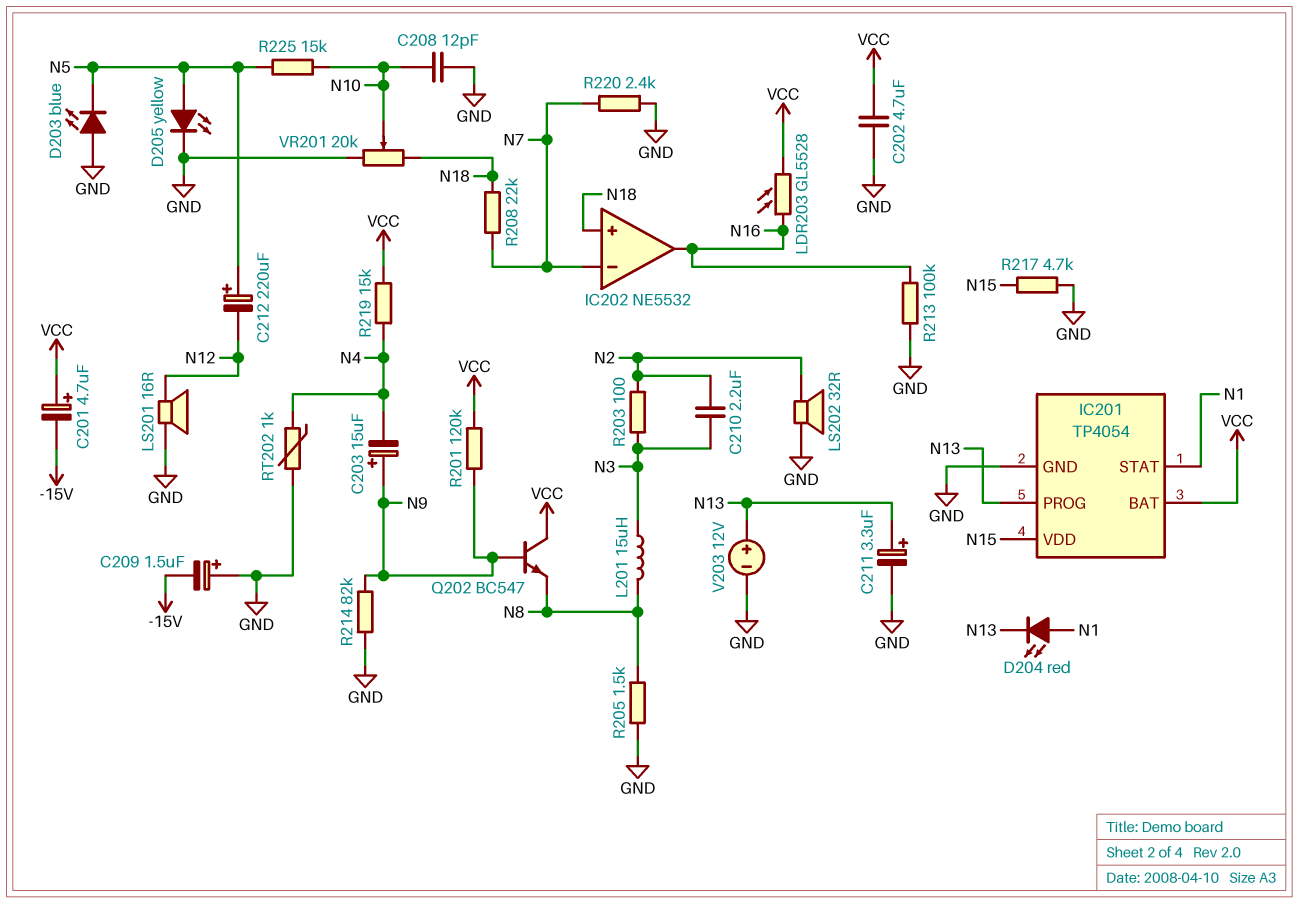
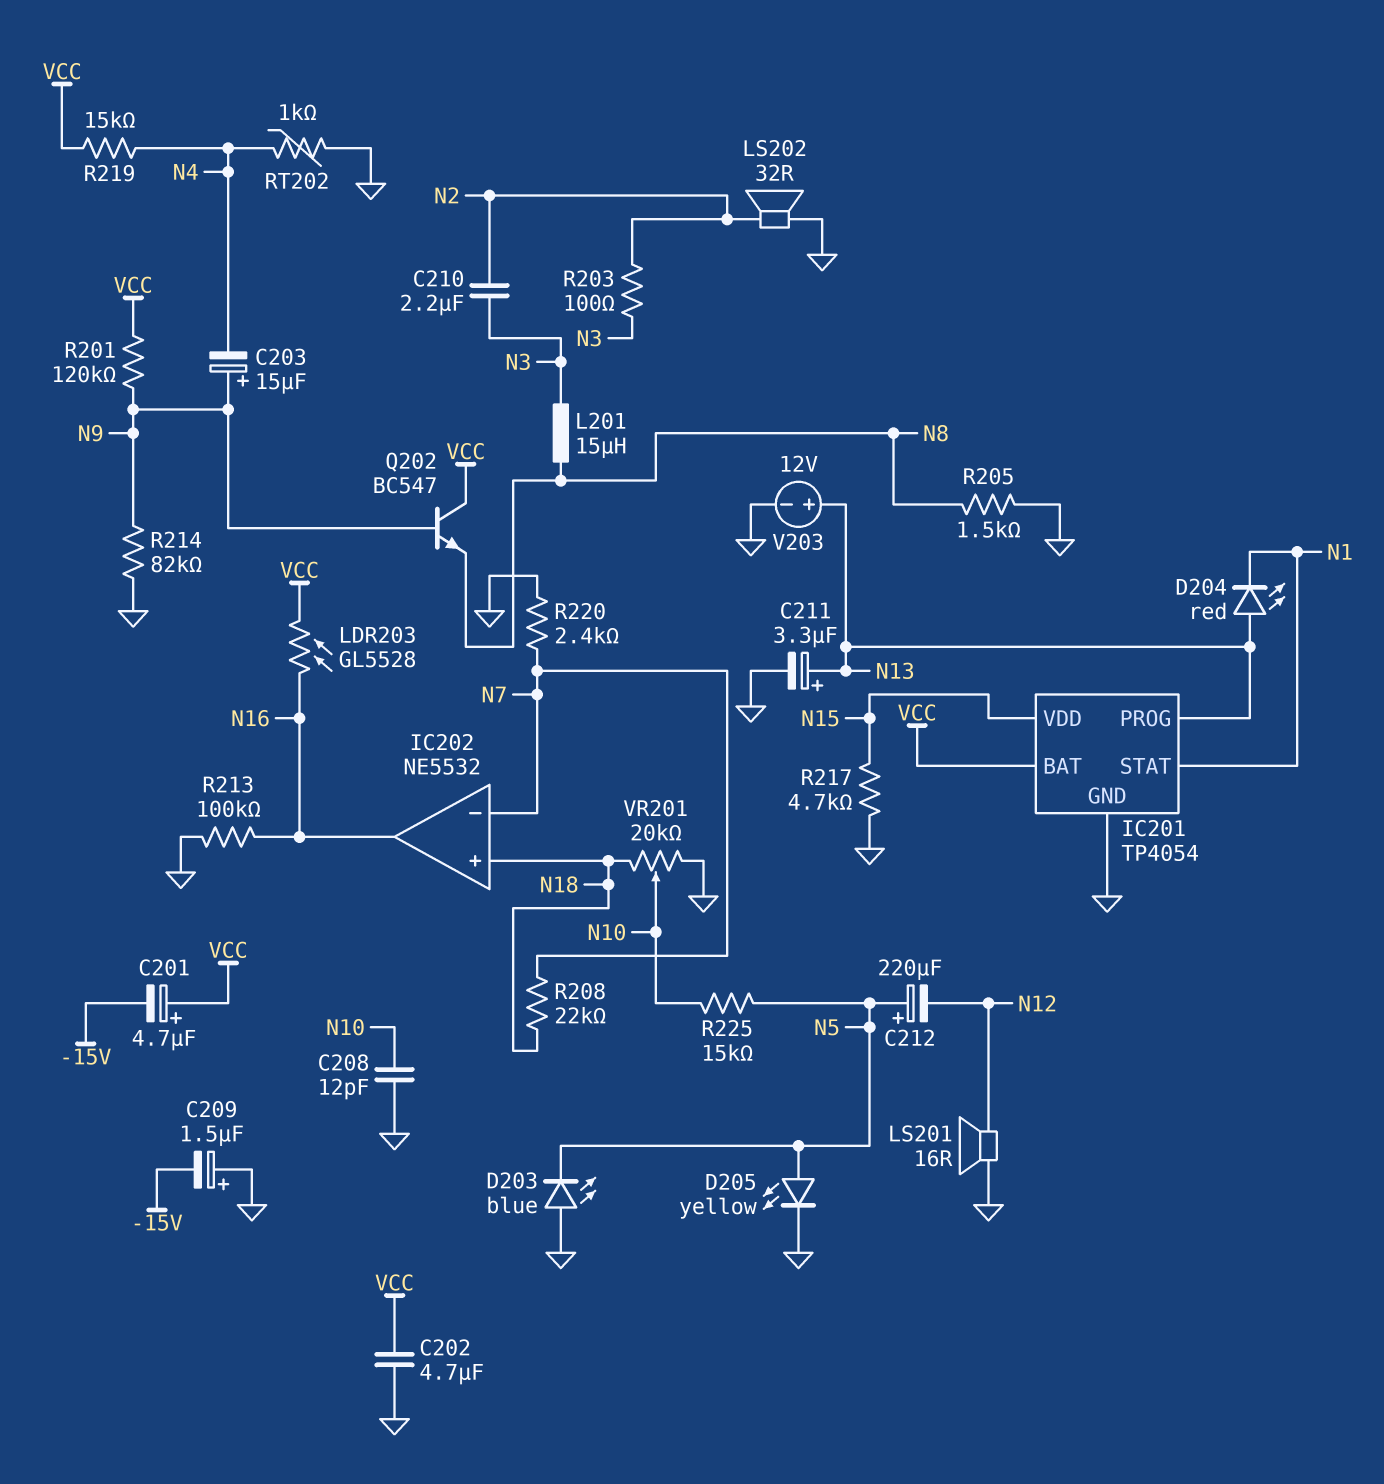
D204: LED red (A N1, K N13) -> LED red (A N13, K N1)

